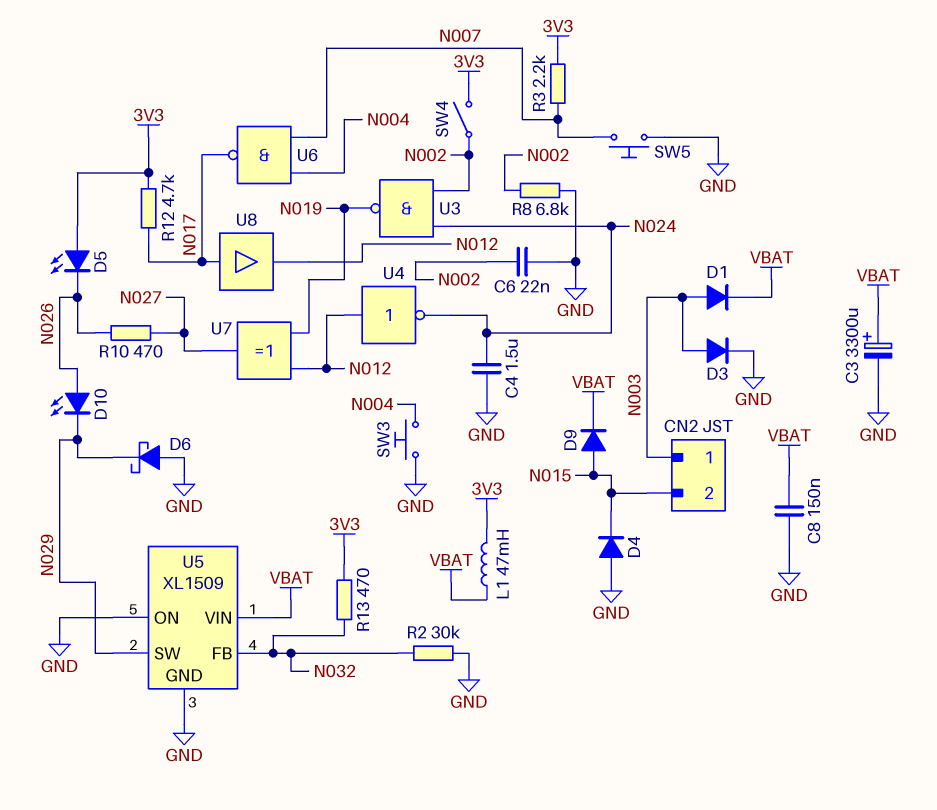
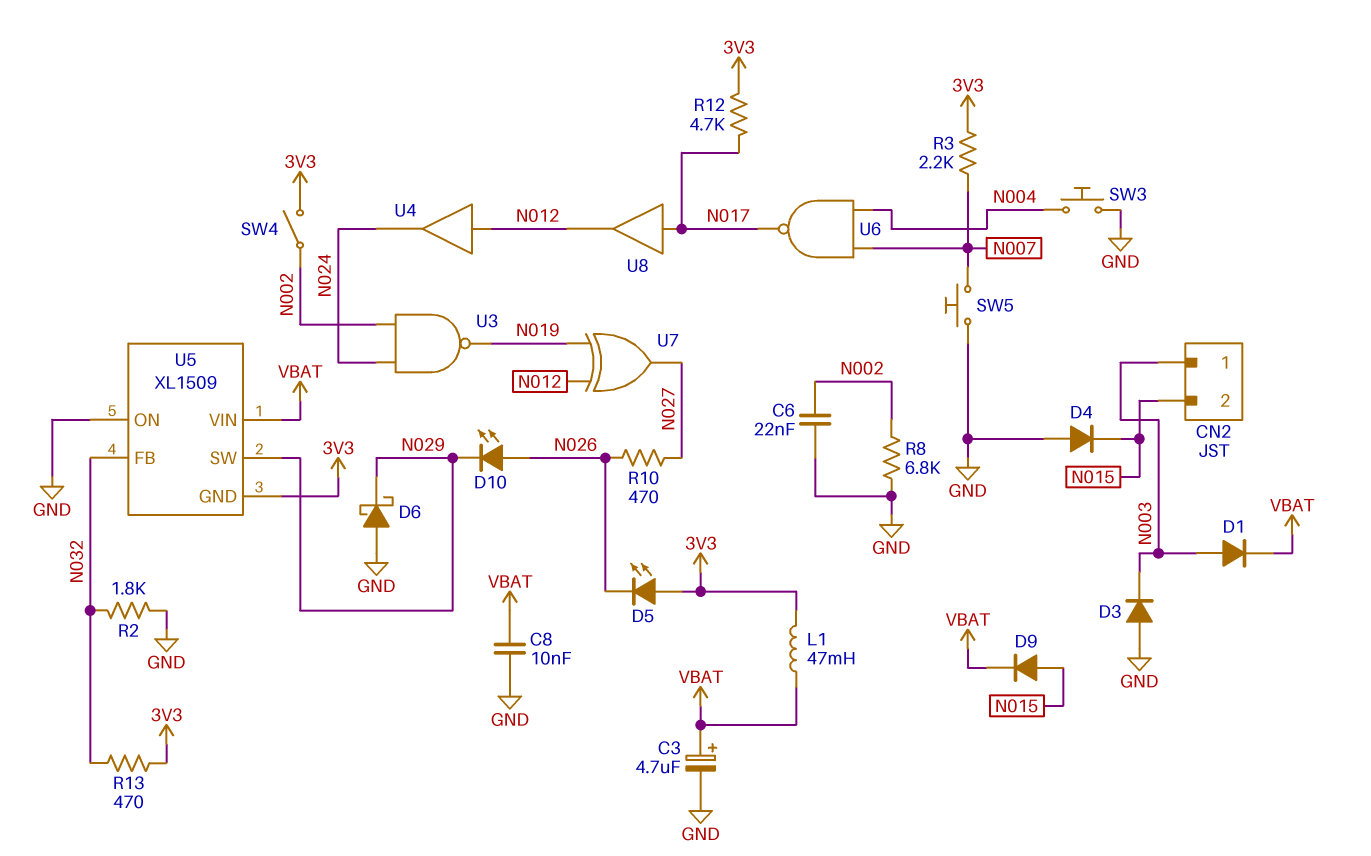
C3: 3300uF (plus VBAT, minus GND) -> 4.7uF (plus VBAT, minus GND)
C4: 1.5uF (GND, N024) -> none
C8: 150nF (GND, VBAT) -> 10nF (GND, VBAT)
D3: diode (A N003, K GND) -> diode (A GND, K N003)
R2: 30k (GND, N032) -> 1.8k (GND, N032)
U4: NOT (in N012, out N024) -> buffer (in N012, out N024)
U5 pin GND: GND -> 3V3

